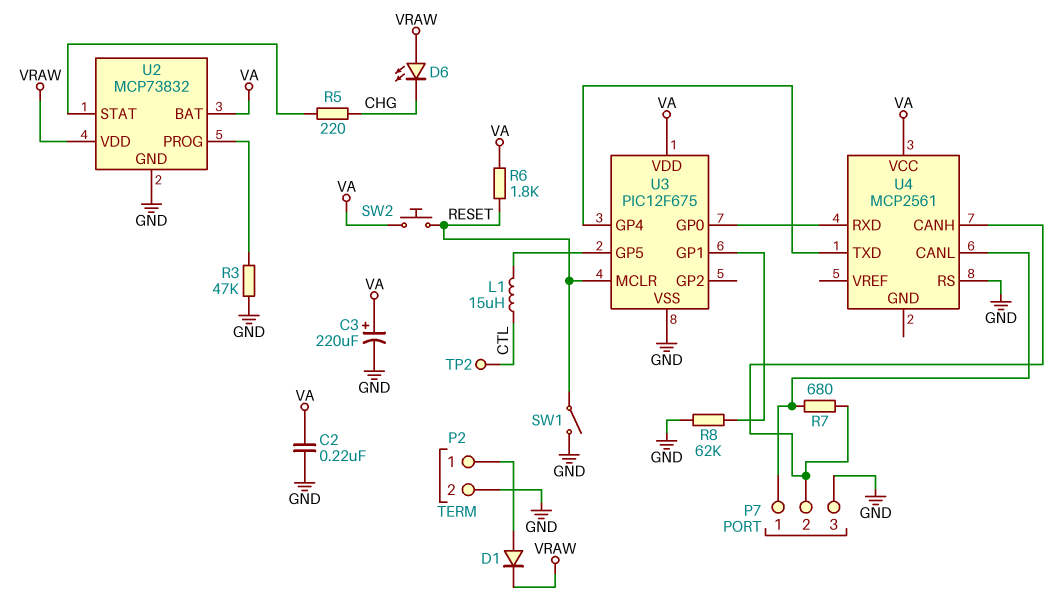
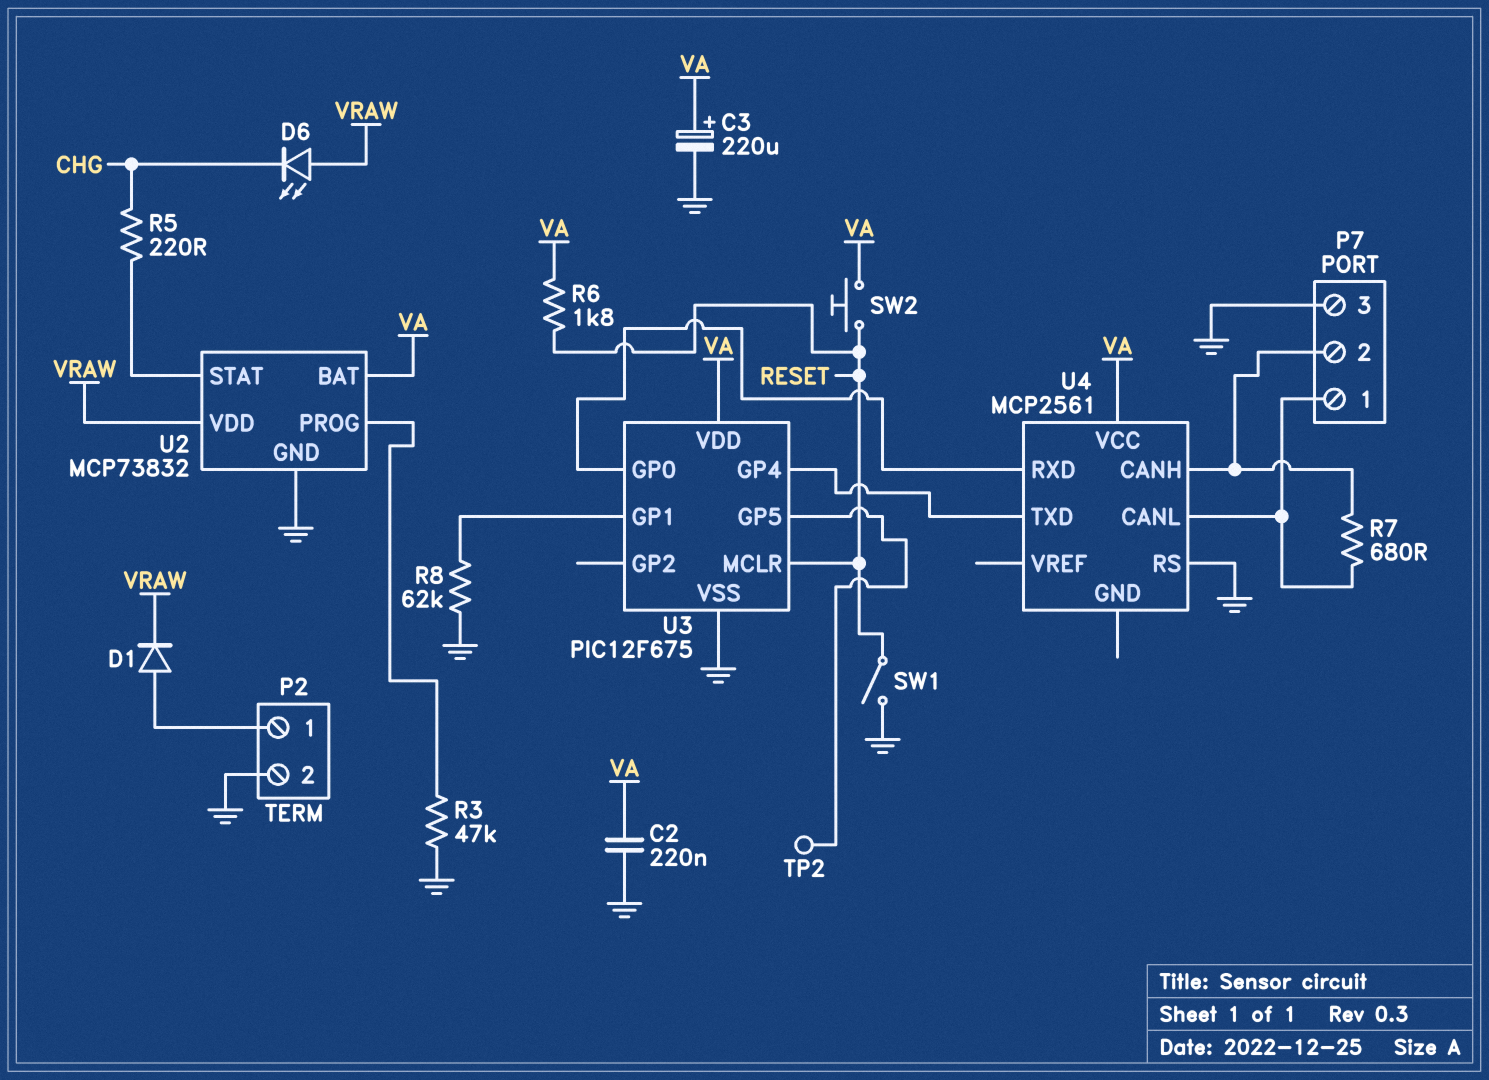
L1: 15uH (CTL, U3/GP5) -> none
TP2: test point (CTL) -> test point (U3/GP5)

